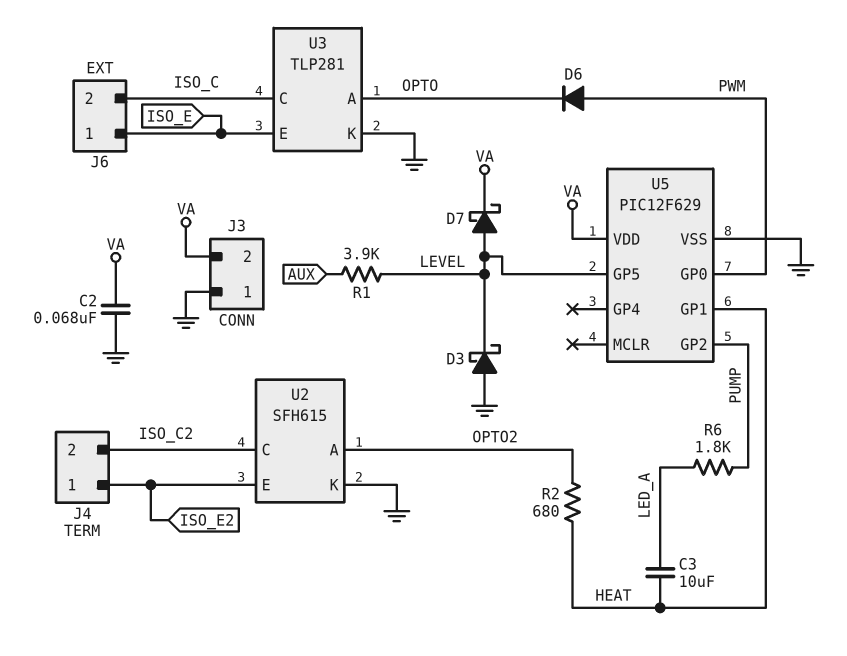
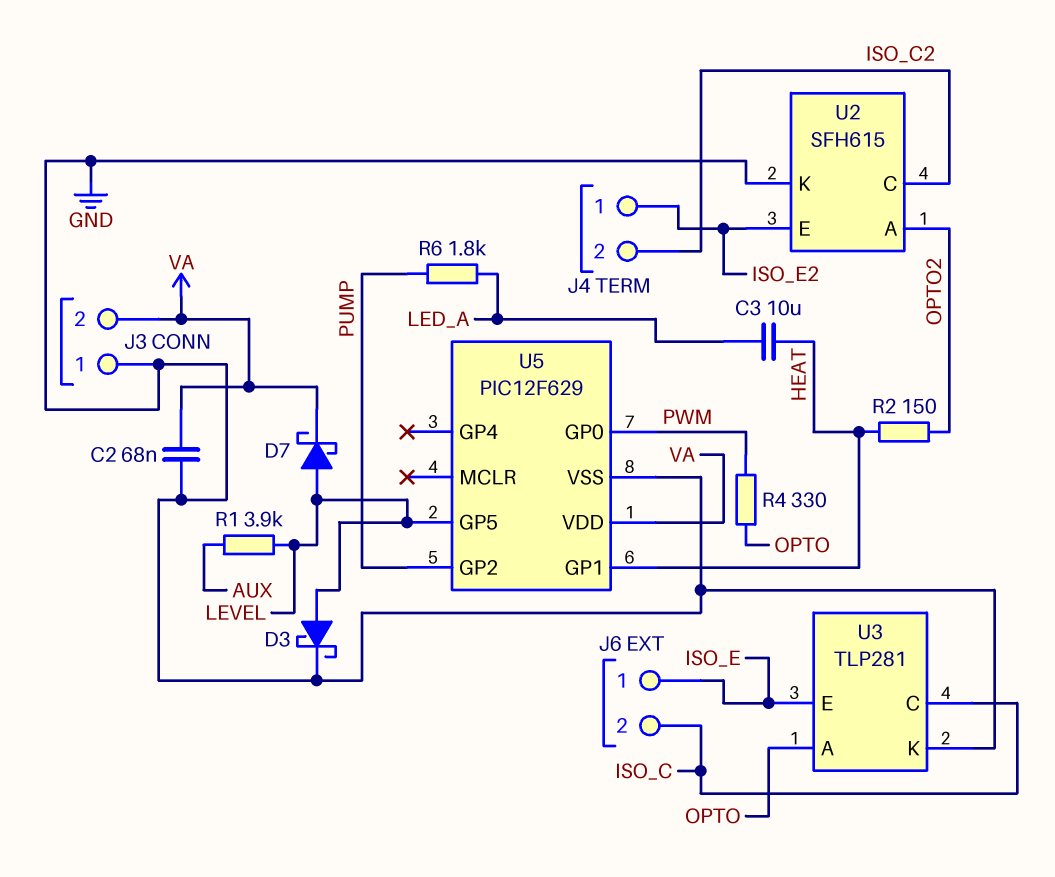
D3: schottky (A GND, K LEVEL) -> schottky (A LEVEL, K GND)
D6: diode (A PWM, K OPTO) -> none
R2: 680 (HEAT, OPTO2) -> 150 (HEAT, OPTO2)
R4: none -> 330 (OPTO, PWM)

